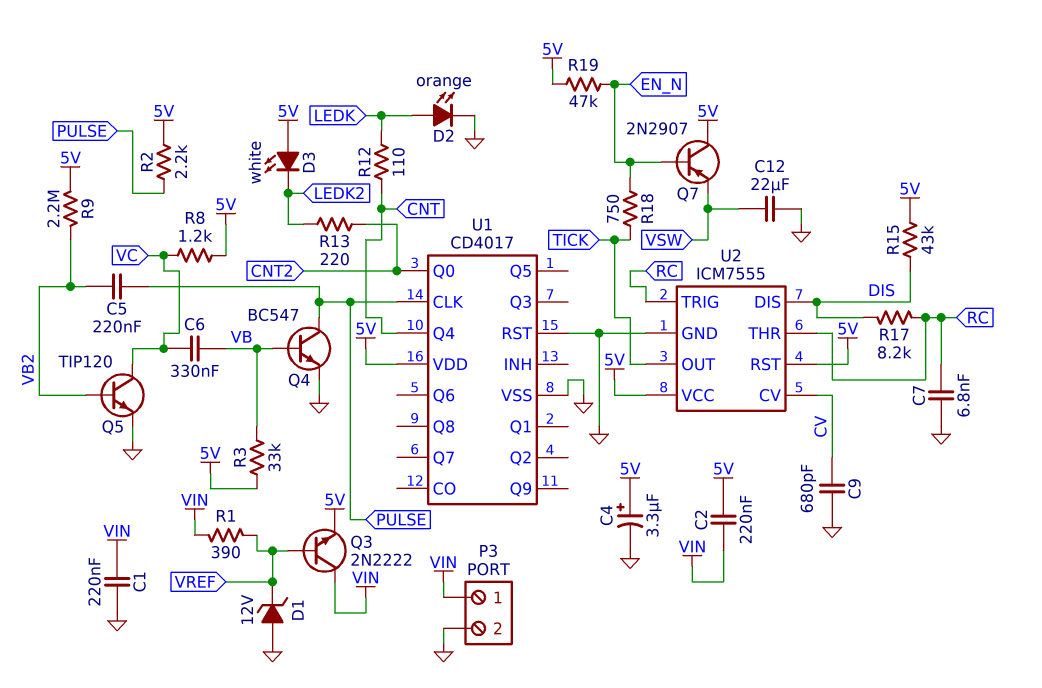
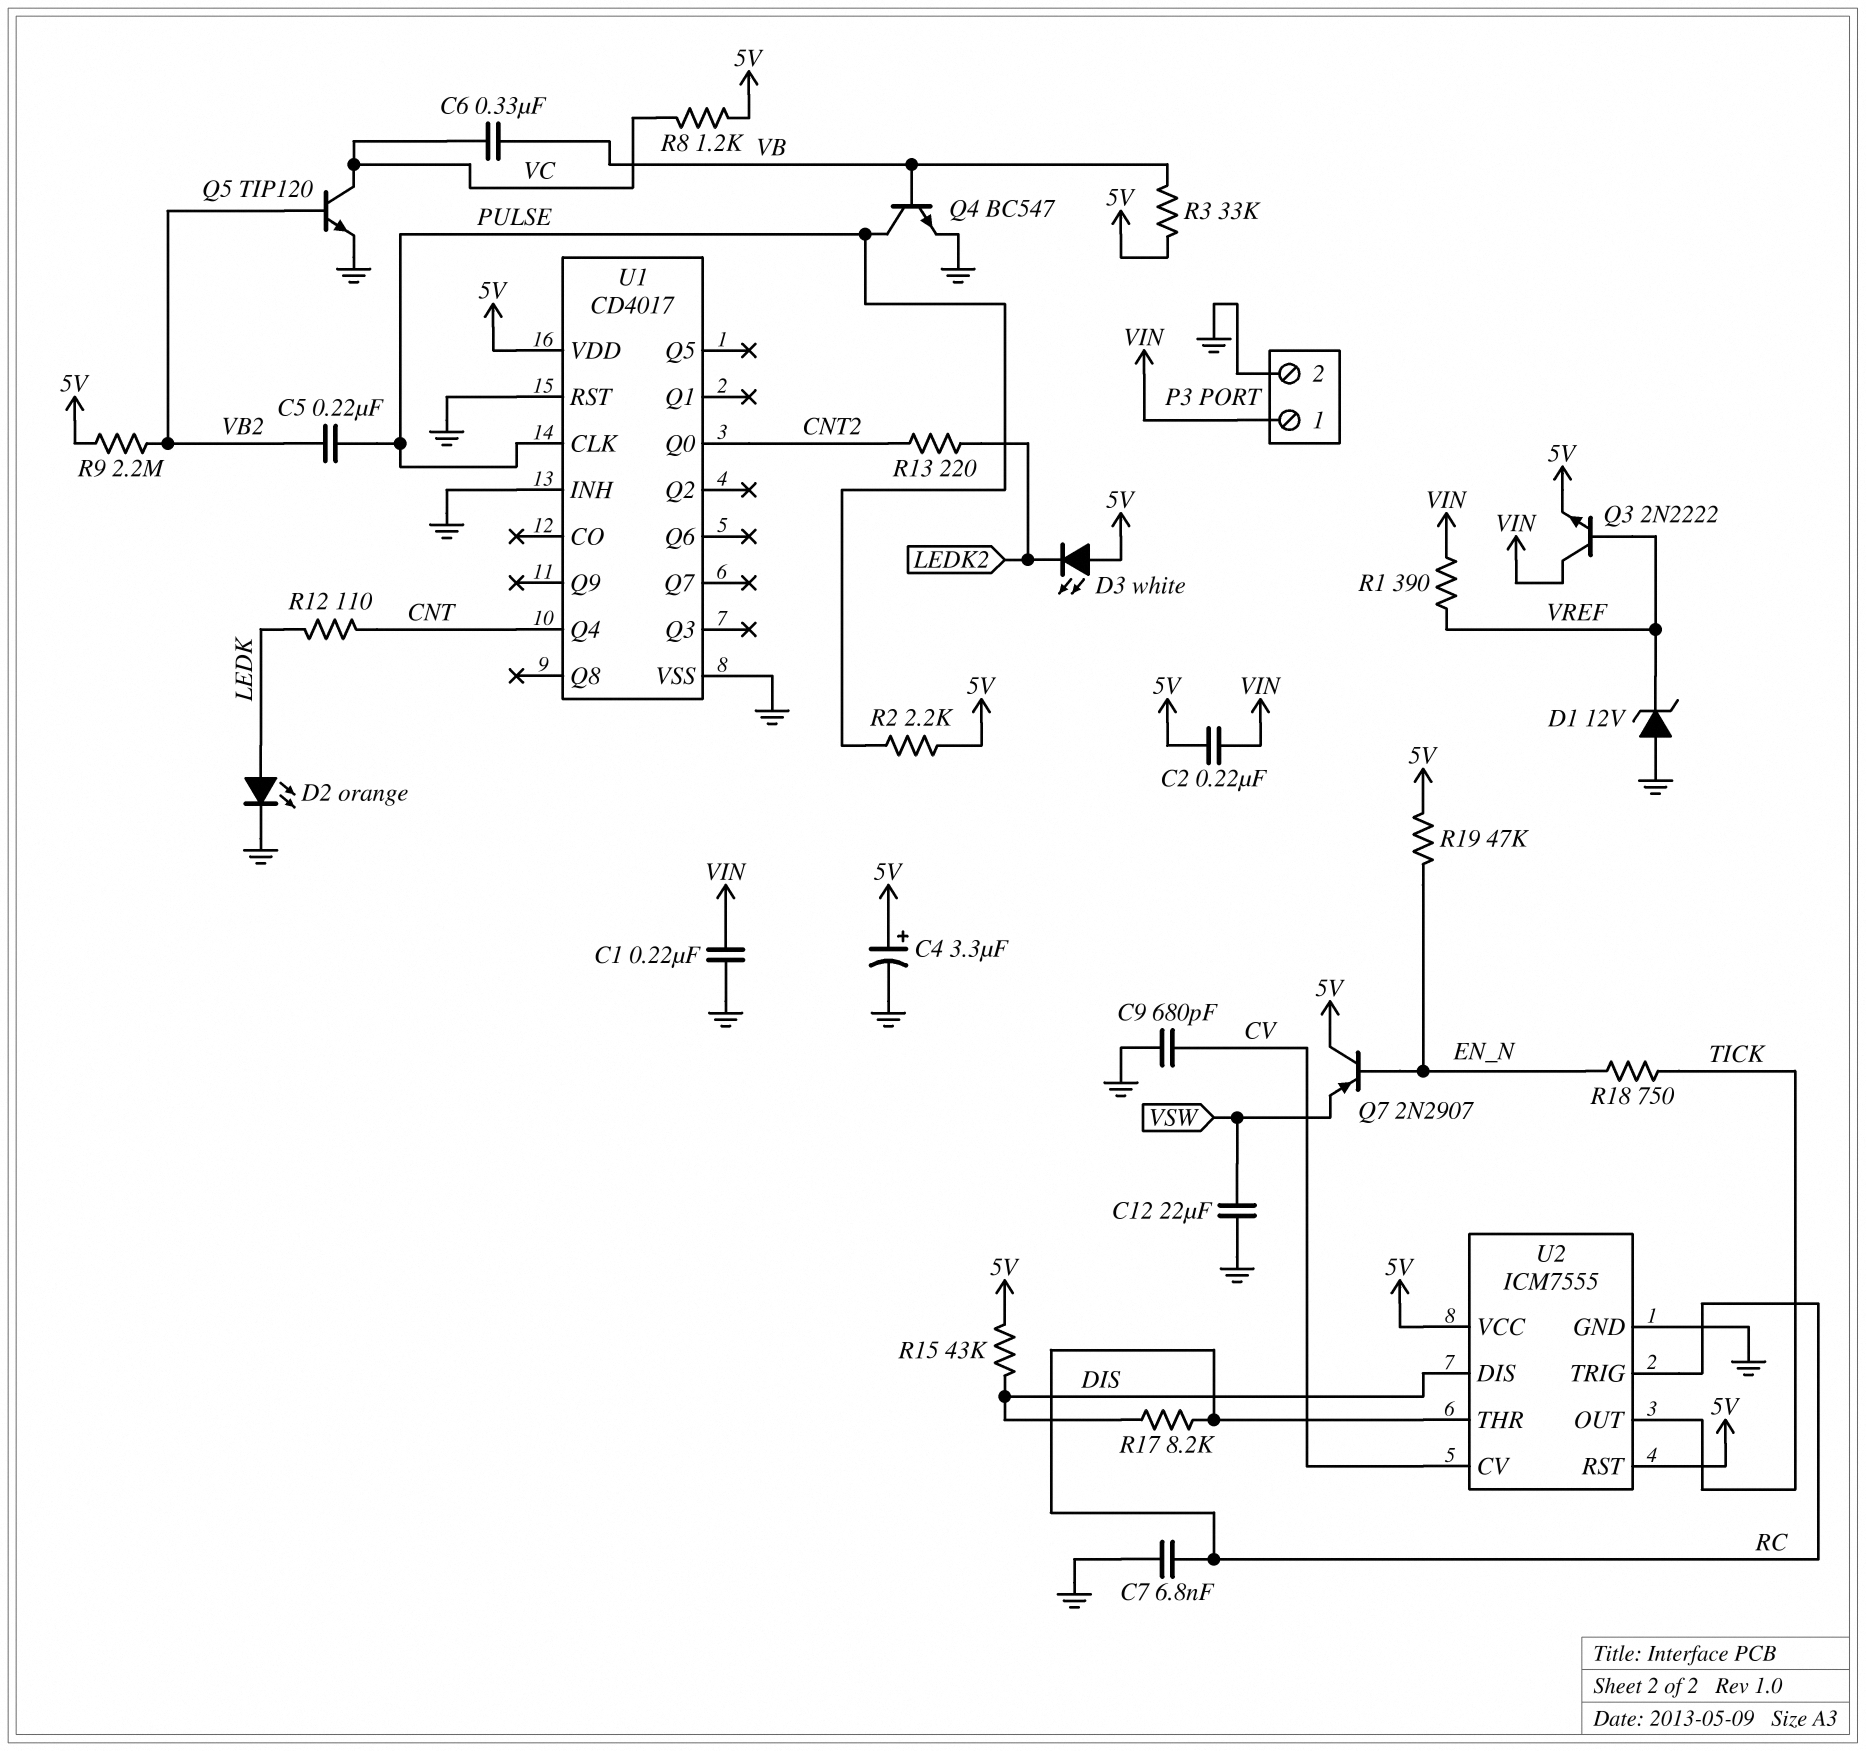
U1 pin INH: none -> GND

